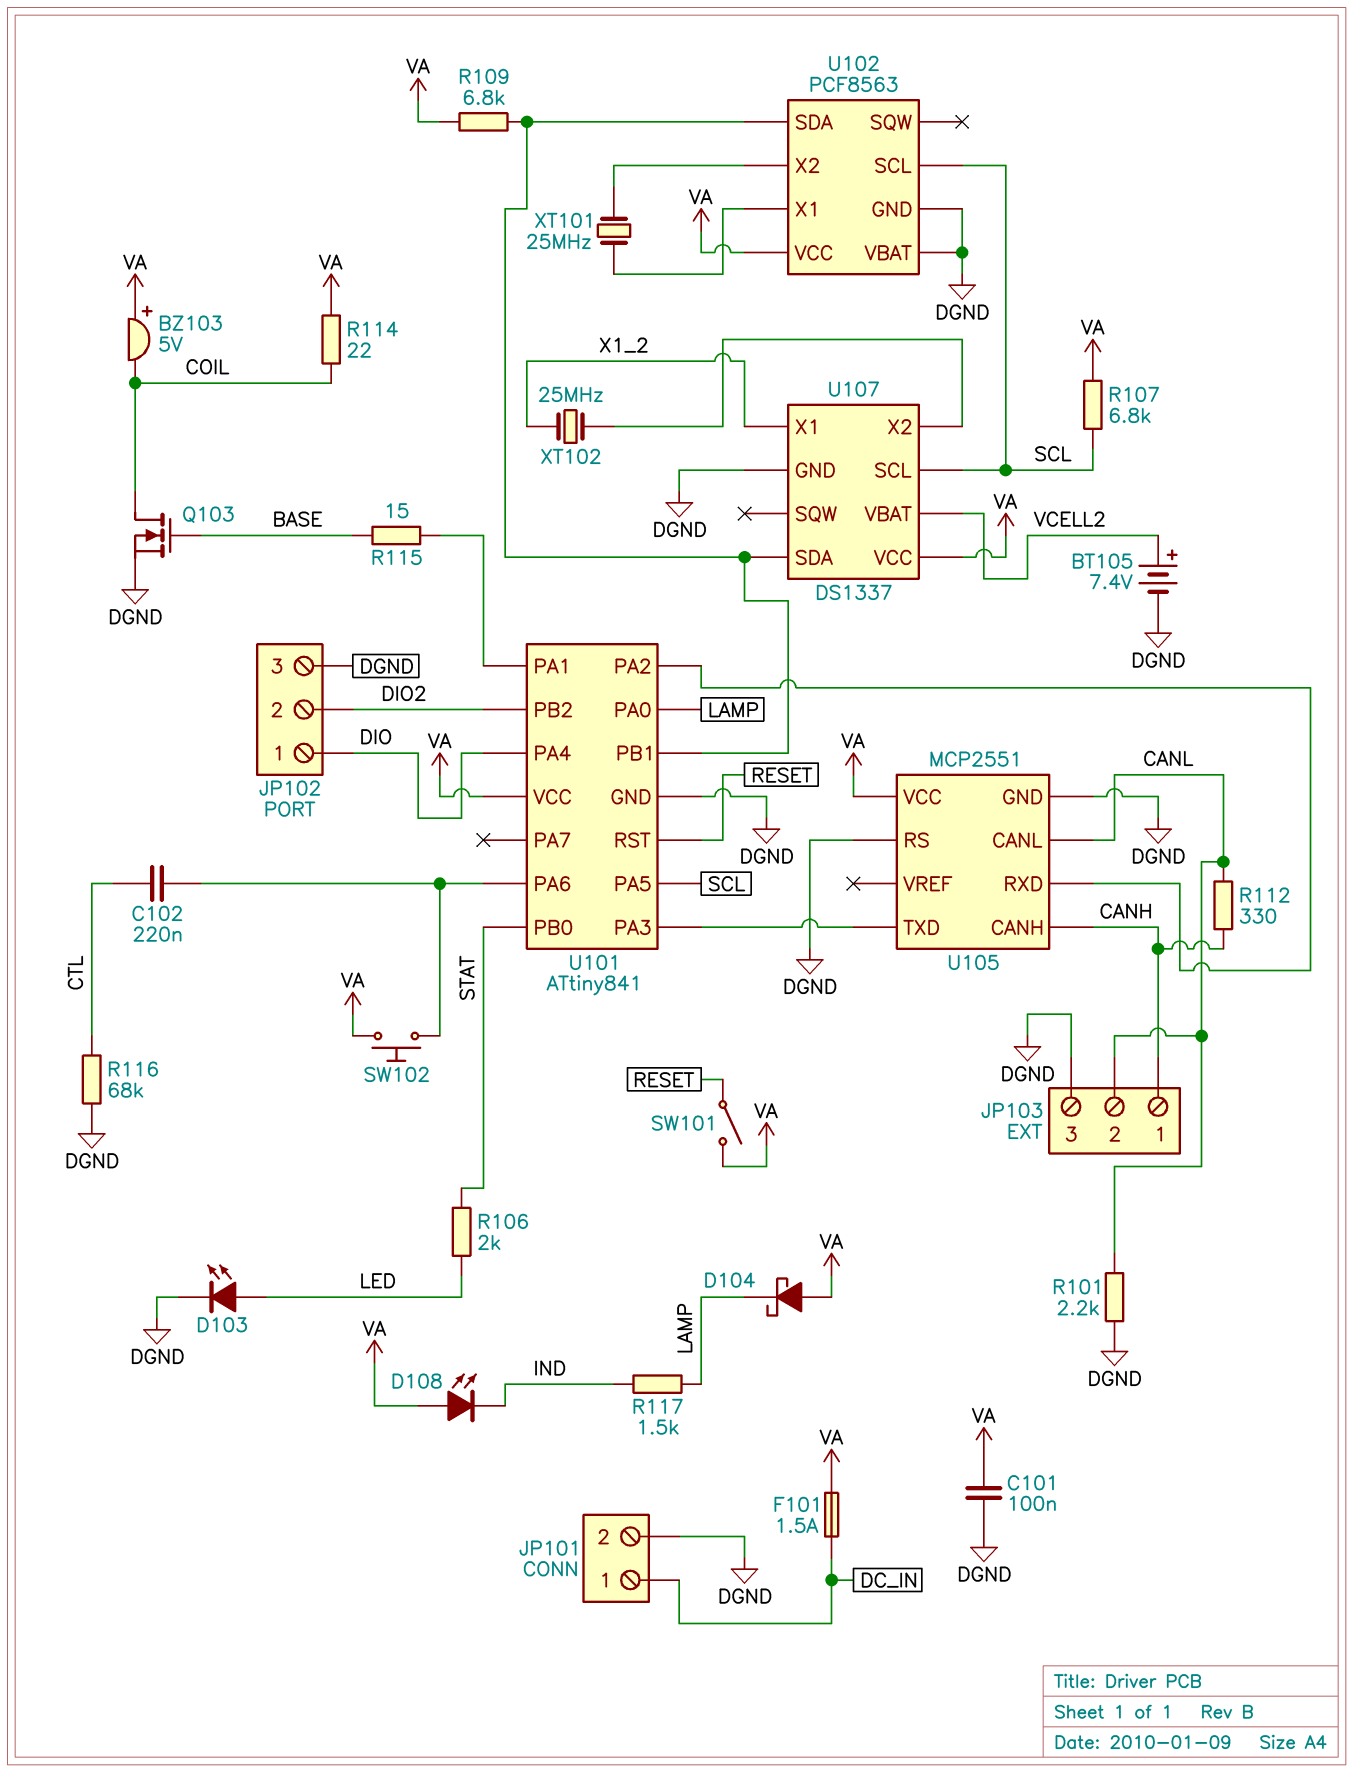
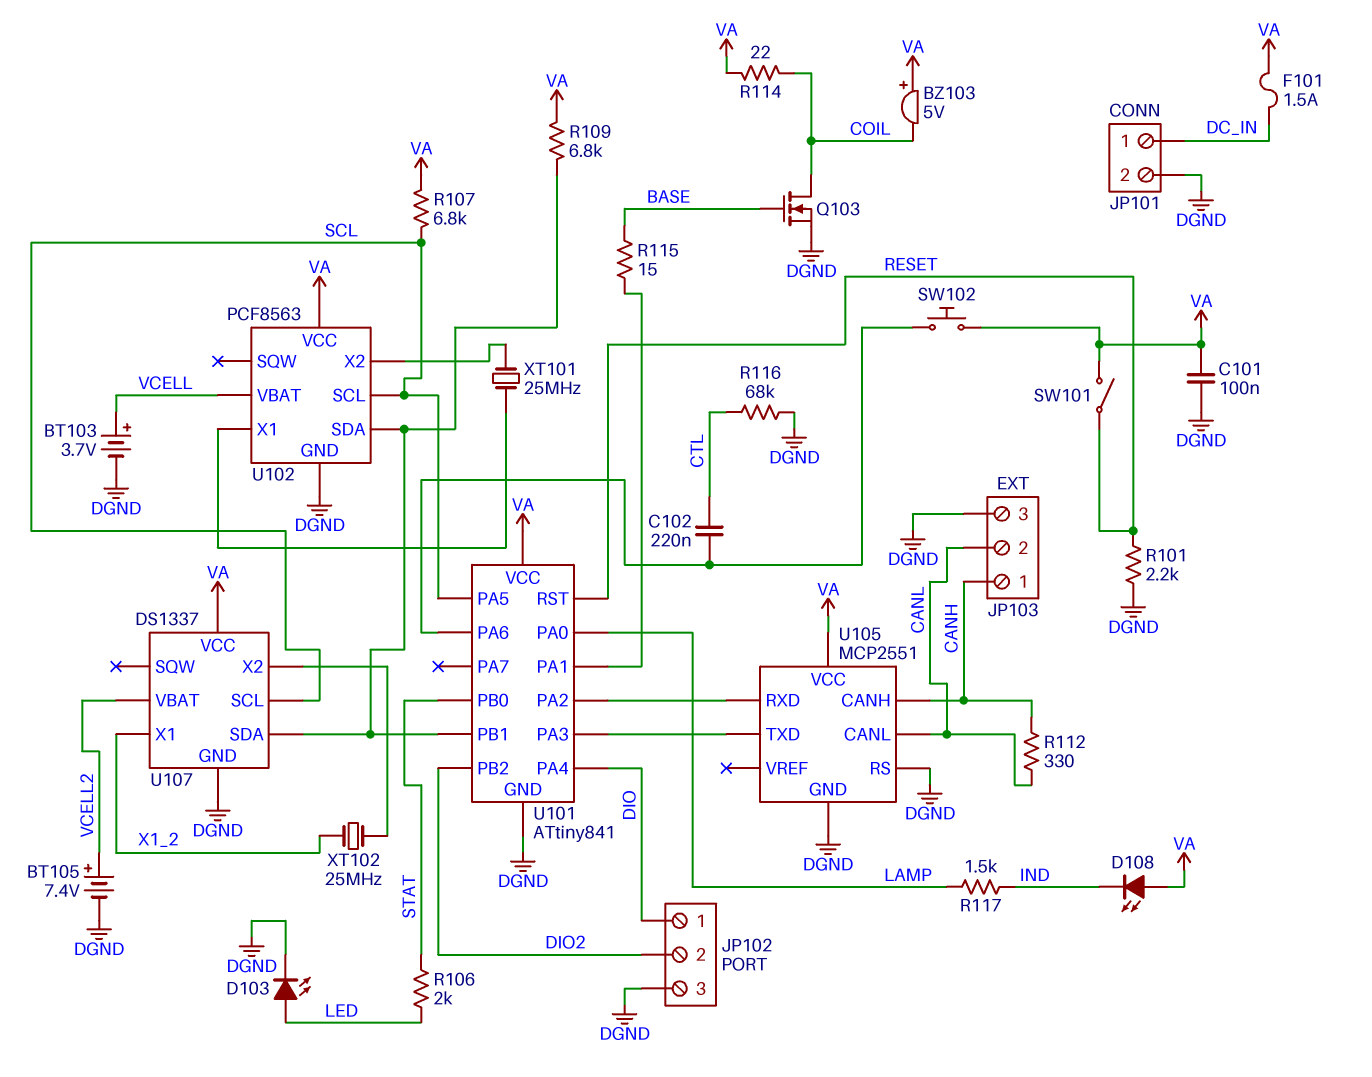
BT103: none -> 3.7V (plus VCELL, minus DGND)
D104: schottky (A VA, K LAMP) -> none
R101: 2.2k (CANL, DGND) -> 2.2k (DGND, RESET)
U102 pin VBAT: DGND -> VCELL

